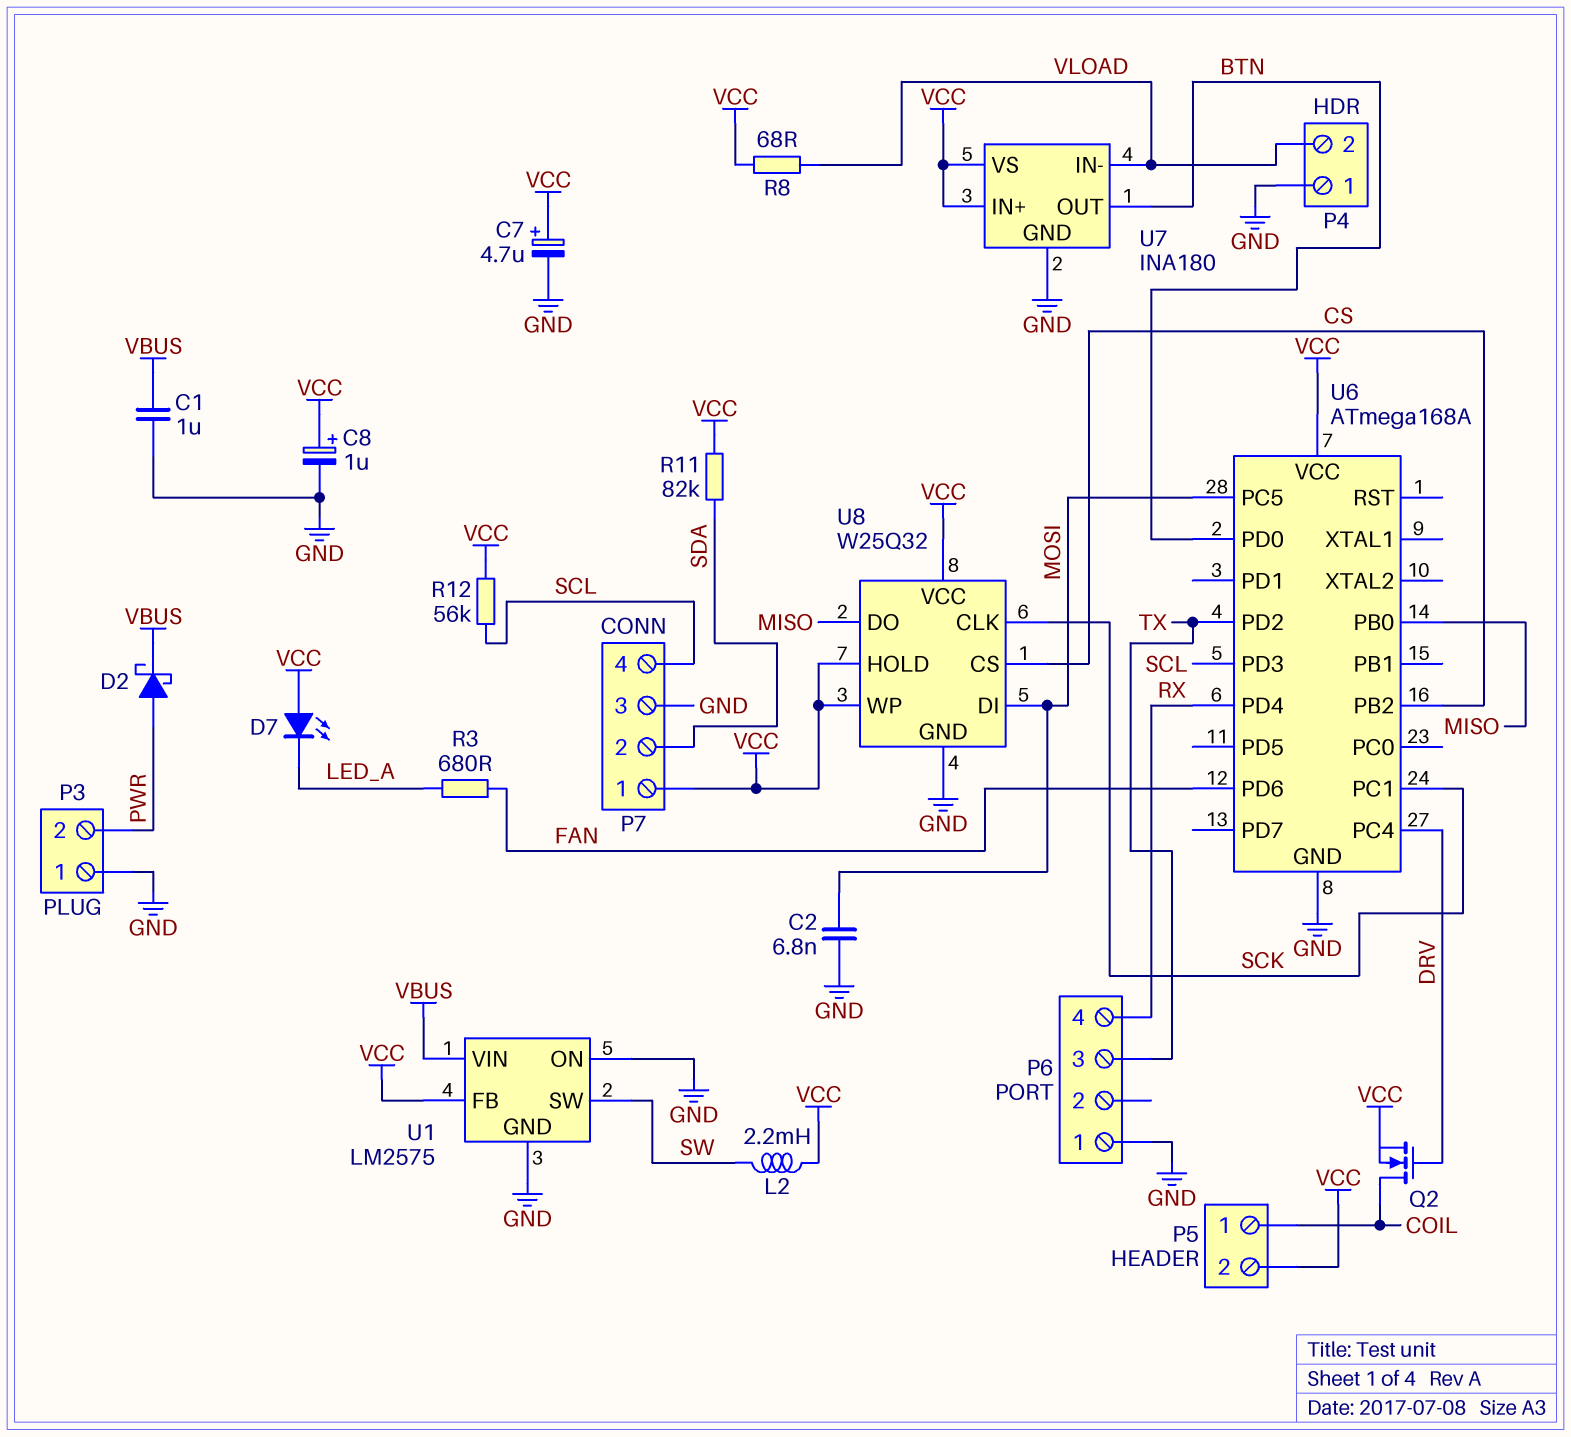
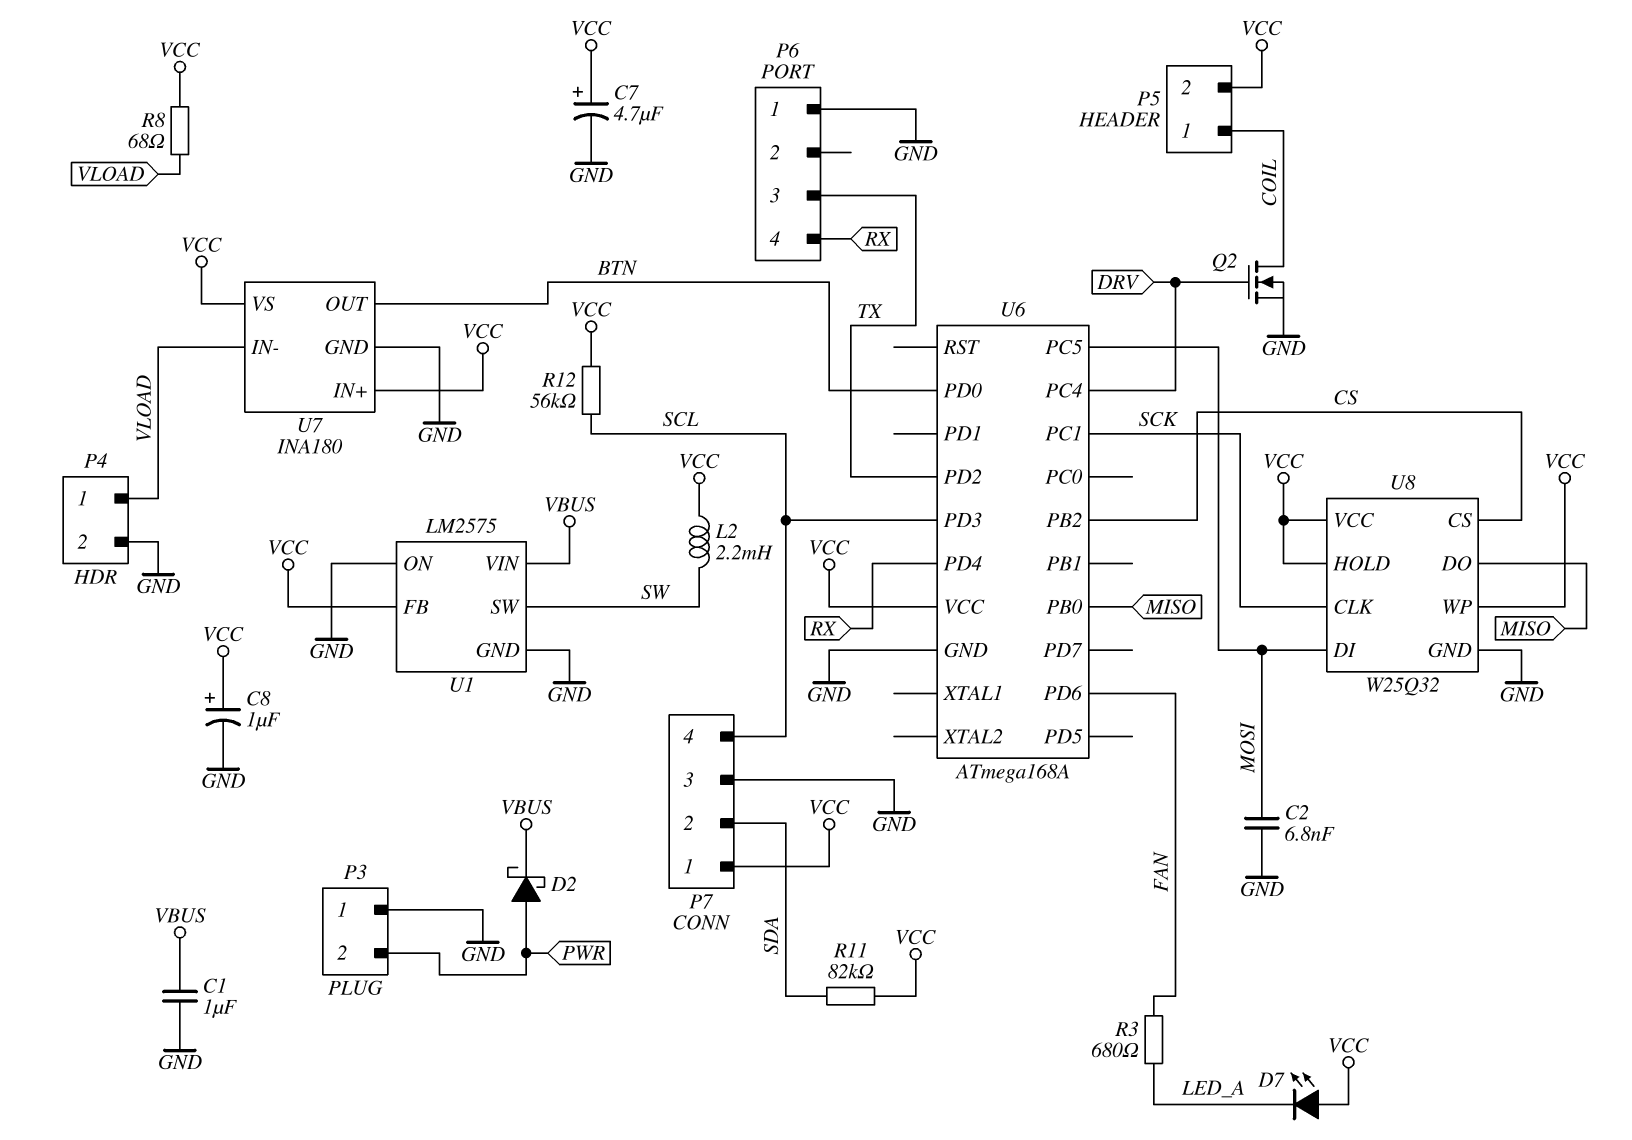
P4 pin 1: GND -> VLOAD
P4 pin 2: VLOAD -> GND
Q2: NMOS (G DRV, D COIL, S VCC) -> NMOS (G DRV, D COIL, S GND)

